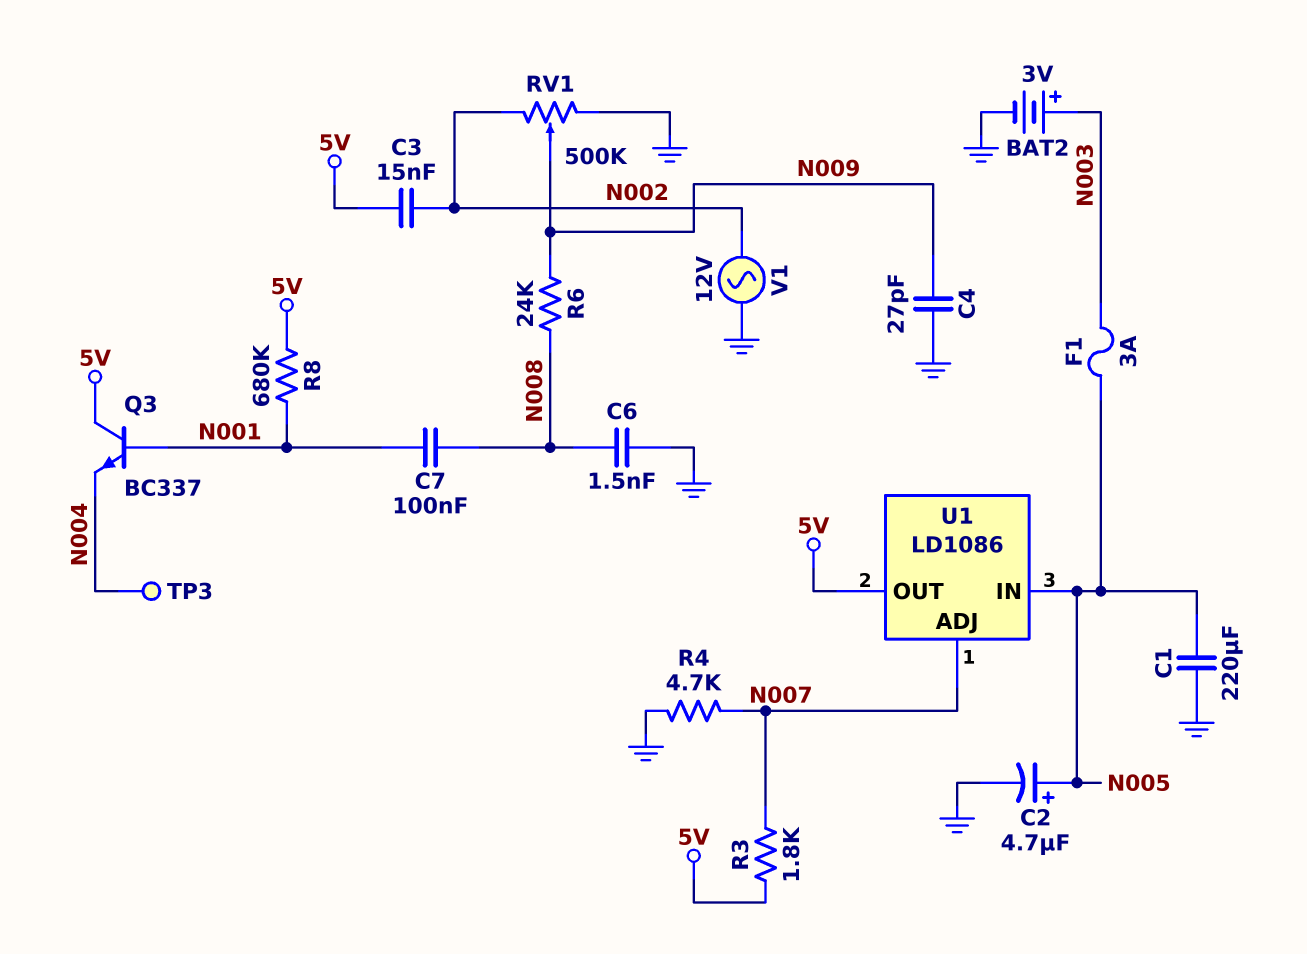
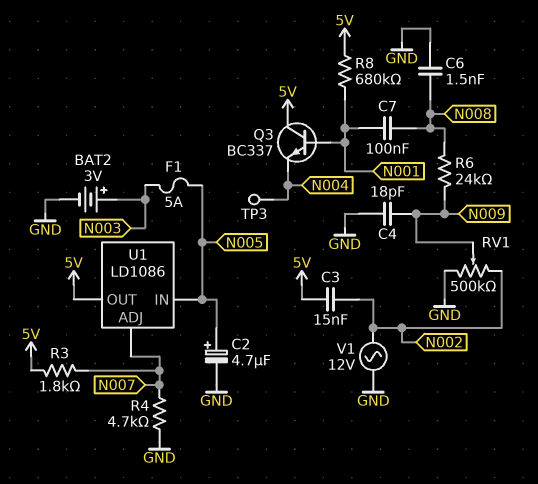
C1: 220uF (GND, N005) -> none
C4: 27pF (GND, N009) -> 18pF (GND, N009)
F1: 3A (N003, N005) -> 5A (N003, N005)

